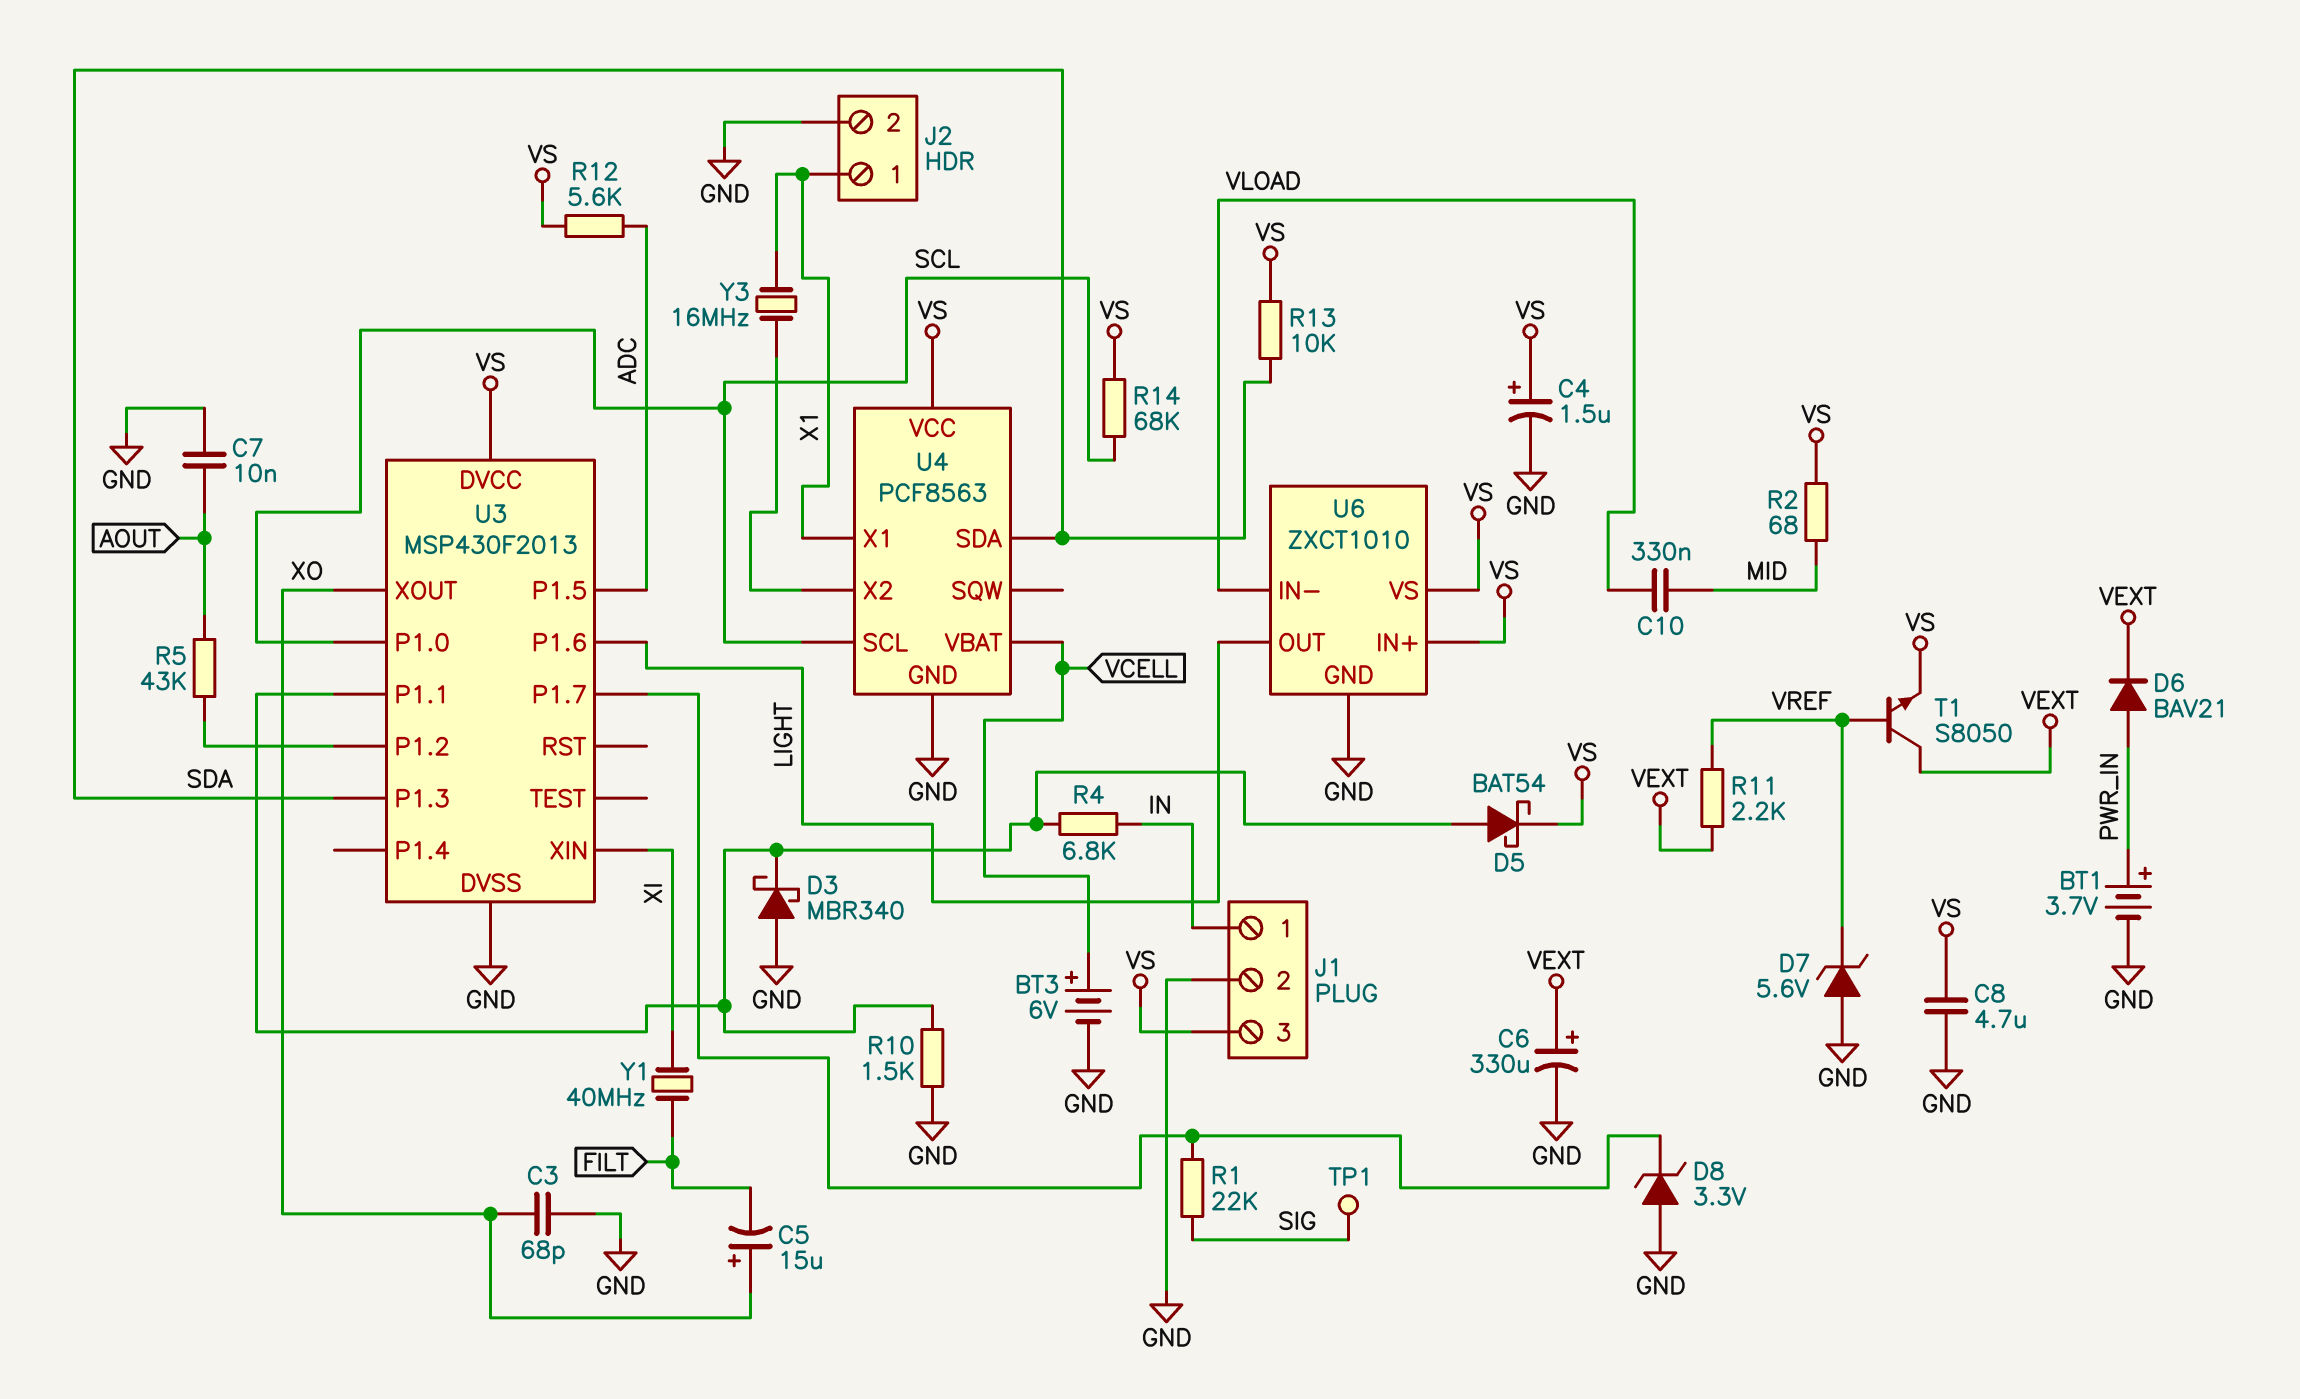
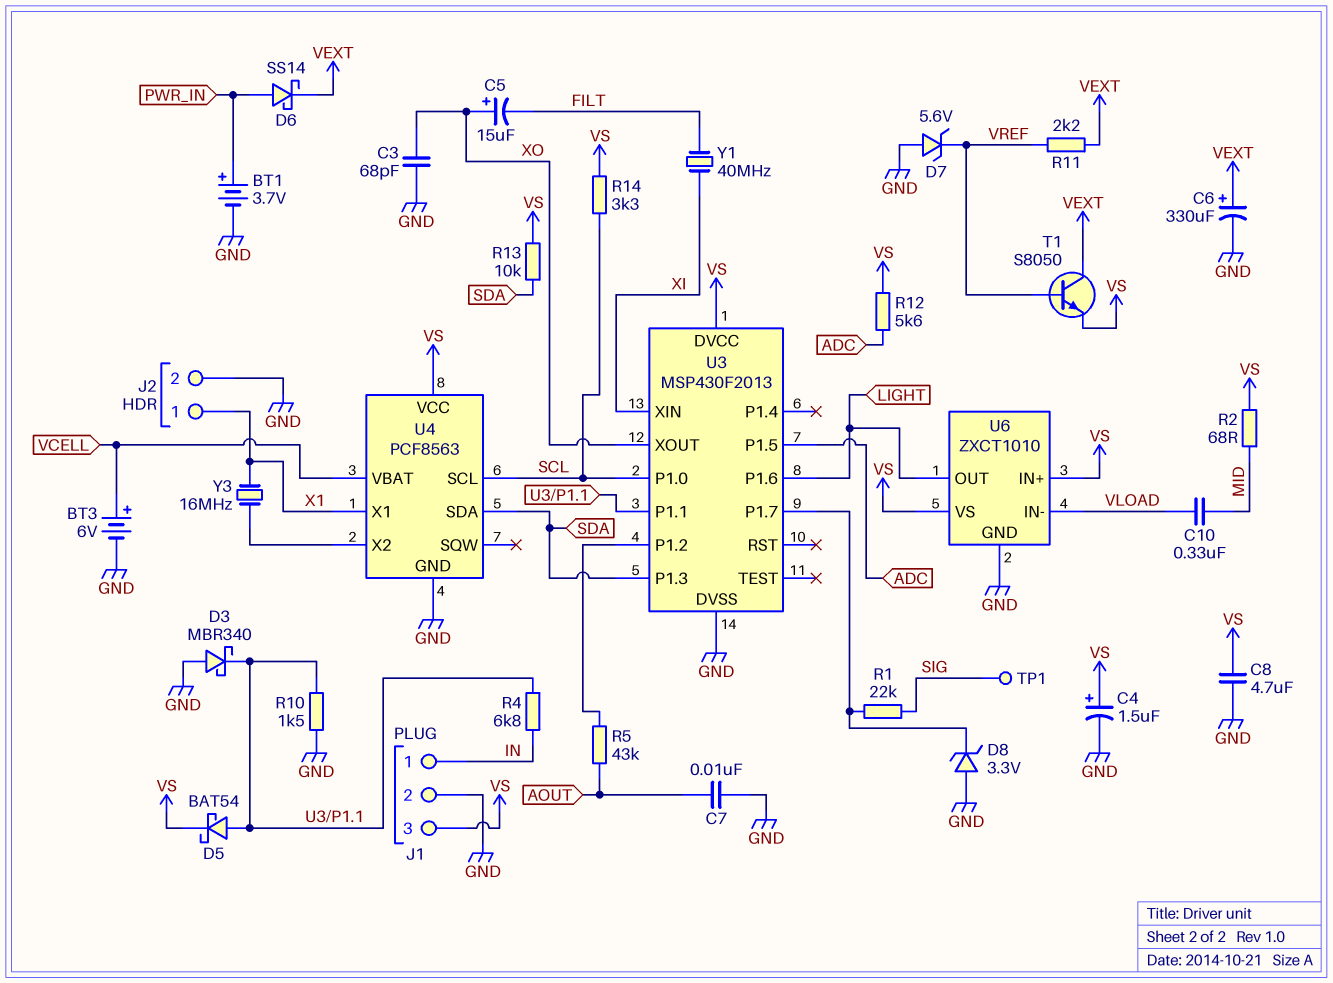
D6: diode BAV21 (A PWR_IN, K VEXT) -> schottky SS14 (A PWR_IN, K VEXT)
R14: 68k (SCL, VS) -> 3.3k (SCL, VS)

